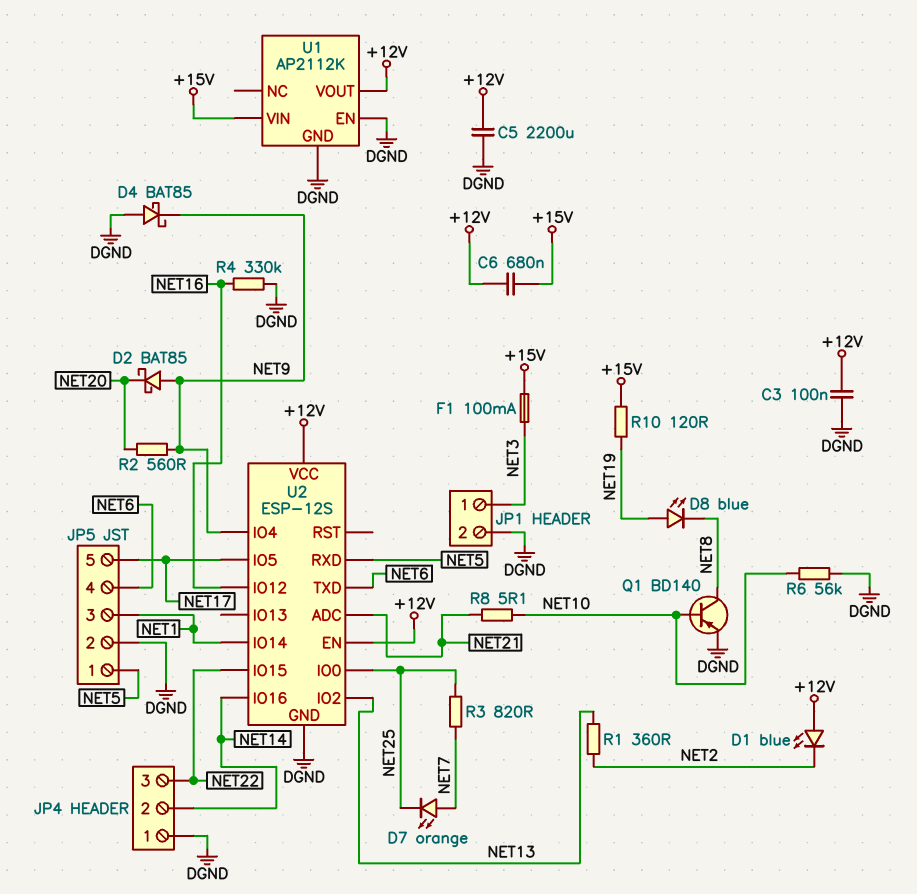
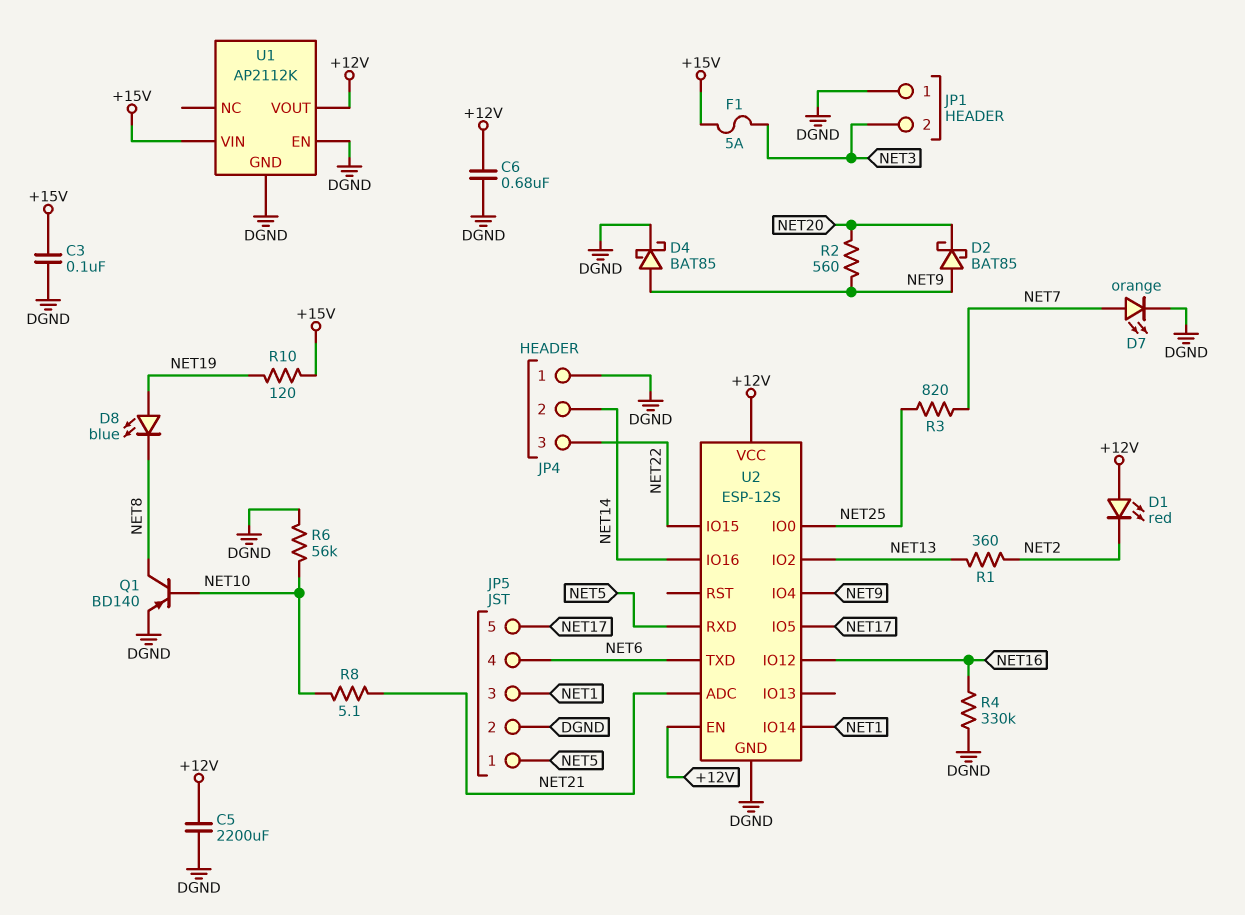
C3: 100nF (+12V, DGND) -> 100nF (+15V, DGND)
C6: 680nF (+12V, +15V) -> 680nF (+12V, DGND)
D1: LED blue (A +12V, K NET2) -> LED red (A +12V, K NET2)
D4: schottky BAT85 (A DGND, K NET9) -> schottky BAT85 (A NET9, K DGND)
D7: LED orange (A NET7, K NET25) -> LED orange (A NET7, K DGND)
F1: 100mA (+15V, NET3) -> 5A (+15V, NET3)
JP1 pin 1: NET3 -> DGND
JP1 pin 2: DGND -> NET3

